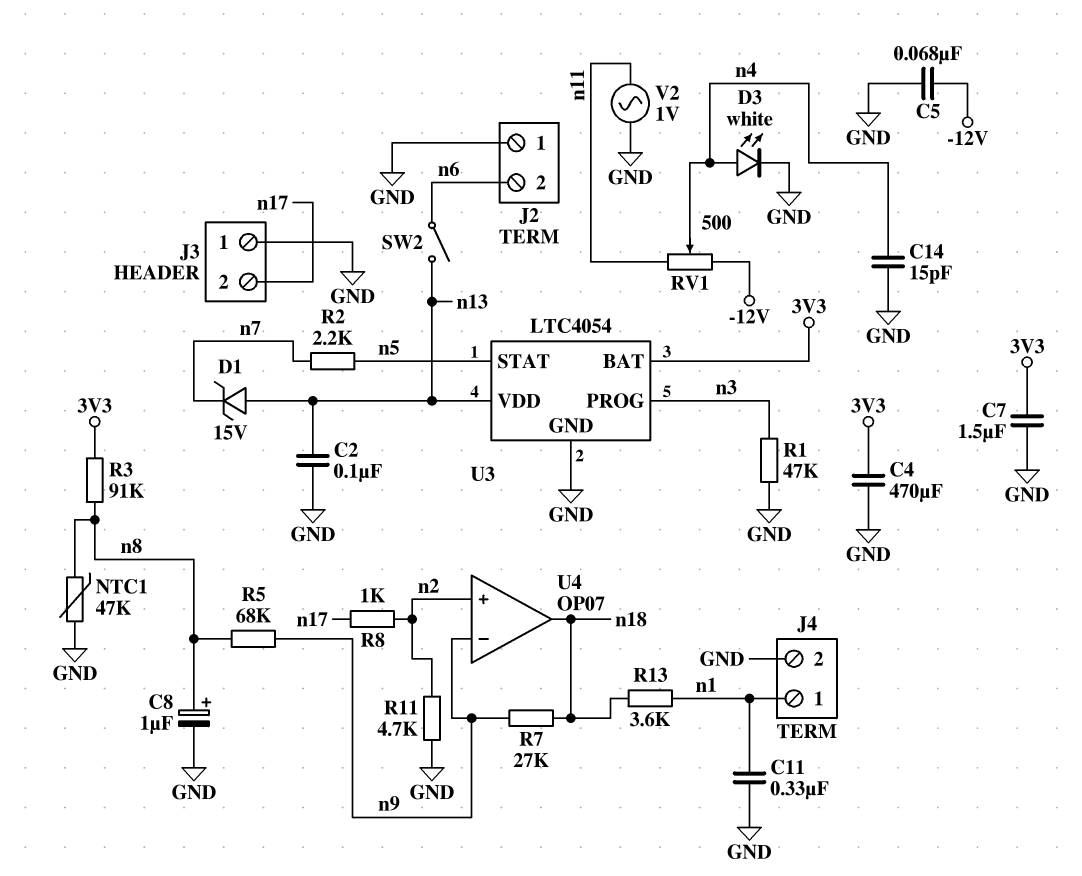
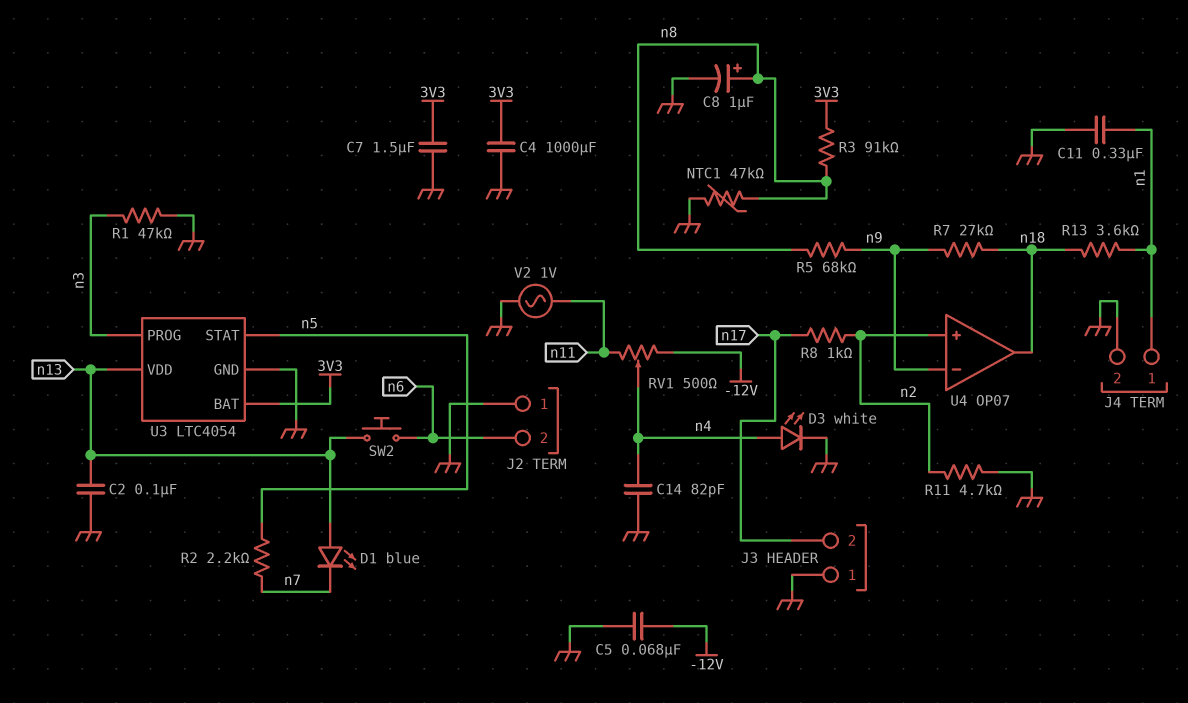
C4: 470uF (3V3, GND) -> 1000uF (3V3, GND)
C14: 15pF (GND, n4) -> 82pF (GND, n4)
D1: zener 15V (A n13, K n7) -> LED blue (A n13, K n7)
SW2: switch (n6, n13) -> button (n6, n13)

